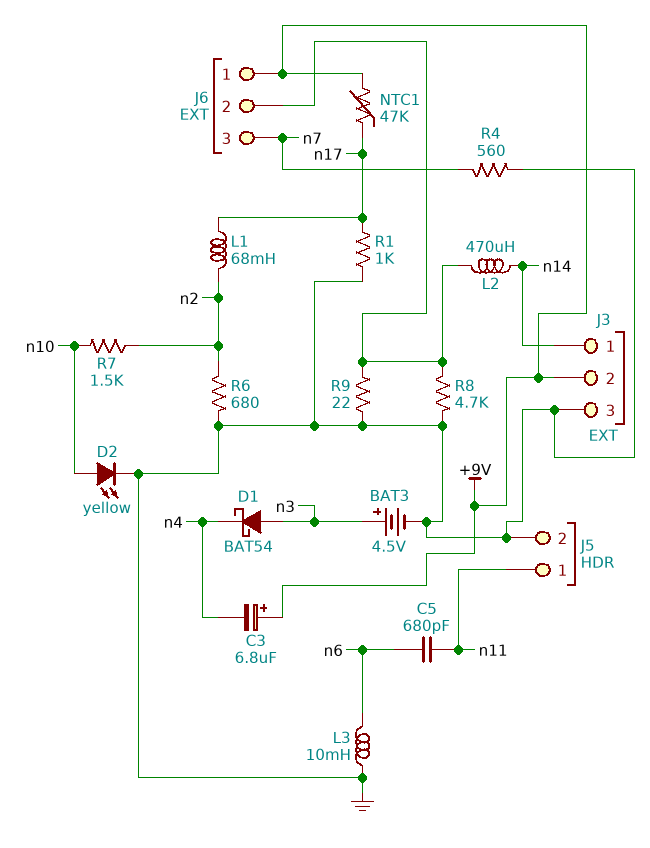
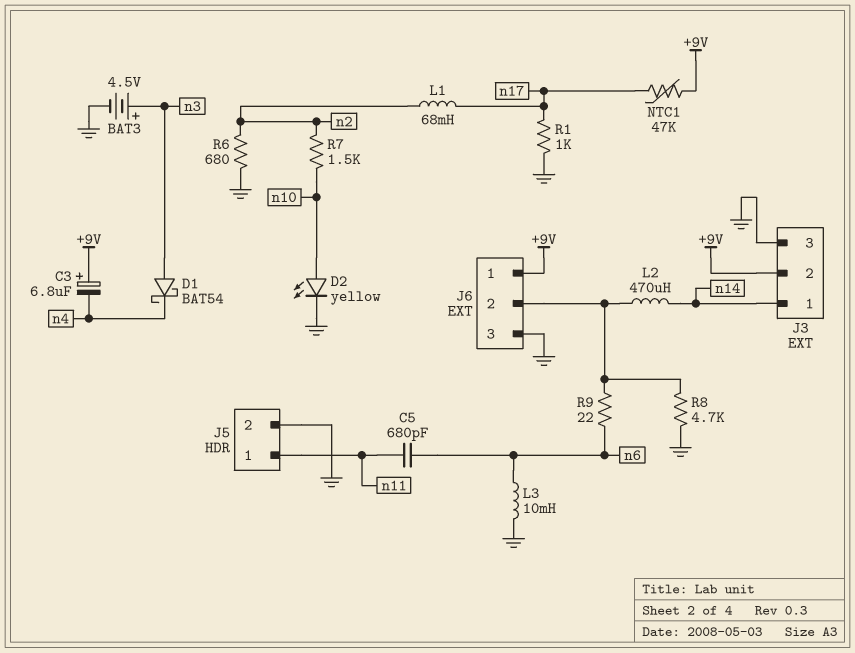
J6 pin 3: n7 -> GND
R4: 560 (GND, n7) -> none
R9: 22 (GND, J6/2) -> 22 (J6/2, n6)

